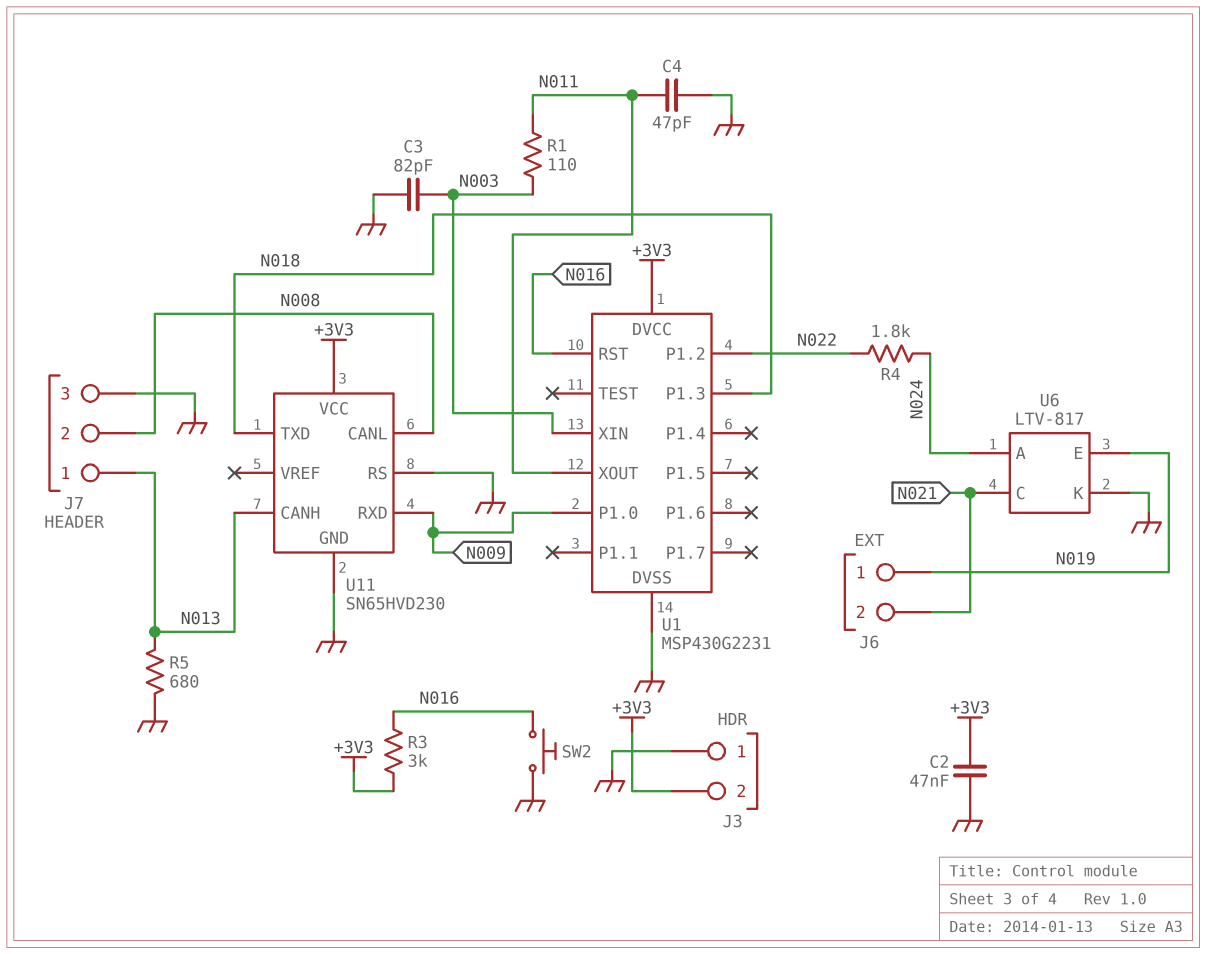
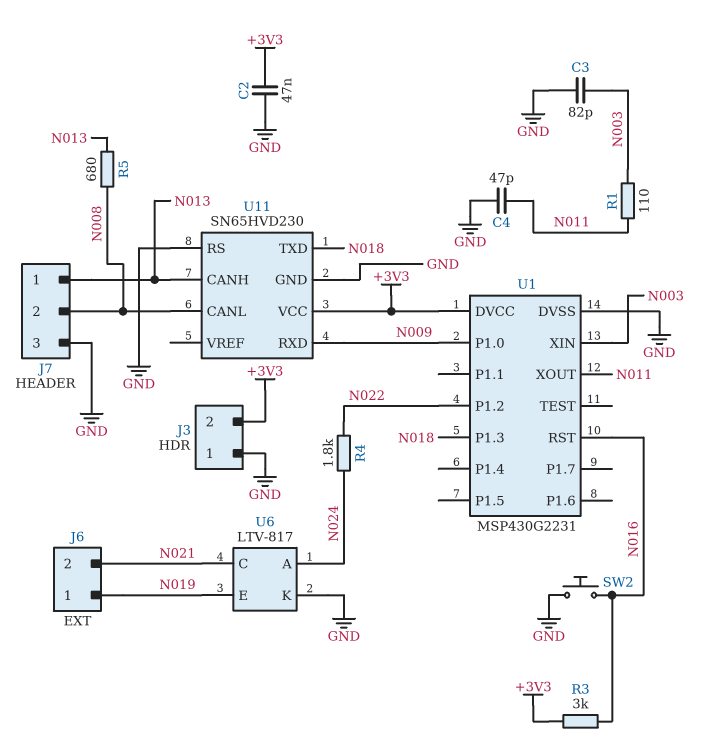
R5: 680 (GND, N013) -> 680 (N008, N013)

